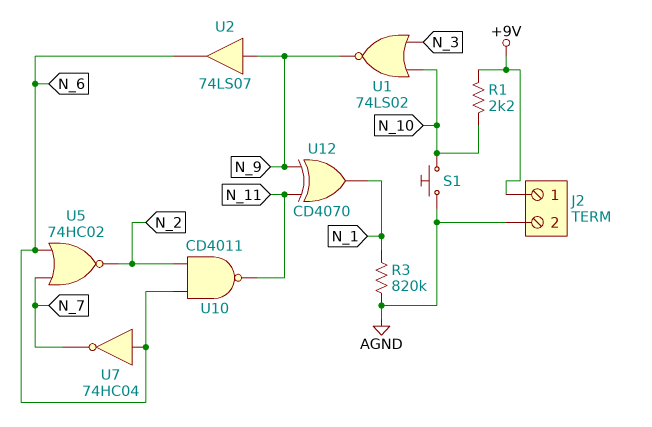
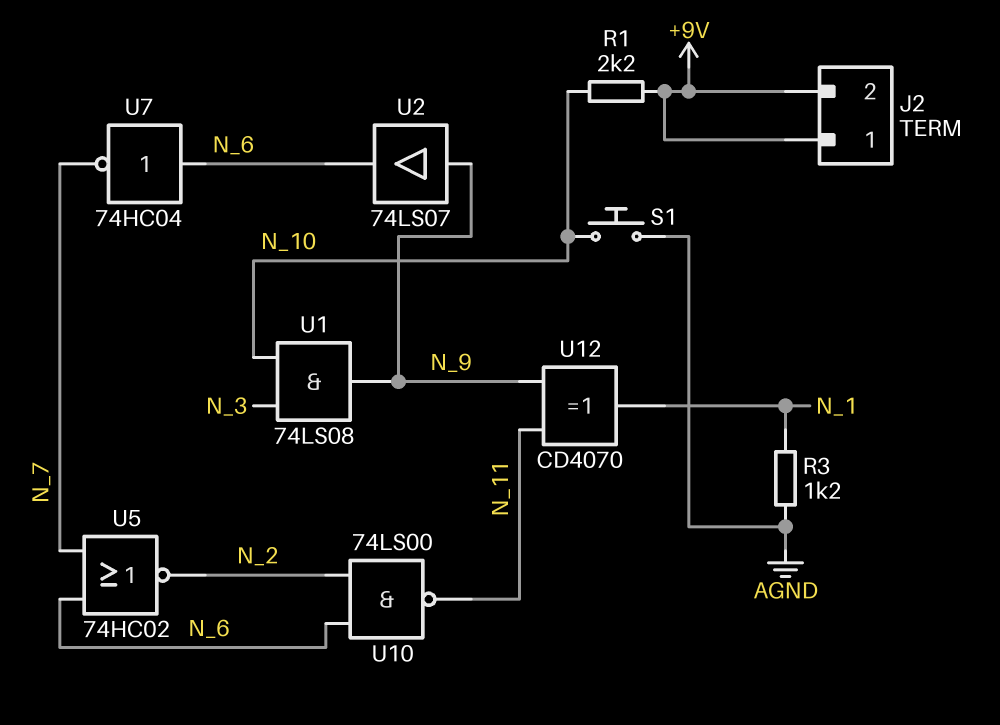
J2 pin 2: AGND -> +9V
R3: 820k (AGND, N_1) -> 1.2k (AGND, N_1)
U1: NOR 74LS02 (in N_3, in N_10, out N_9) -> AND 74LS08 (in N_3, in N_10, out N_9)
U10: NAND CD4011 (in N_2, in N_6, out N_11) -> NAND 74LS00 (in N_2, in N_6, out N_11)

